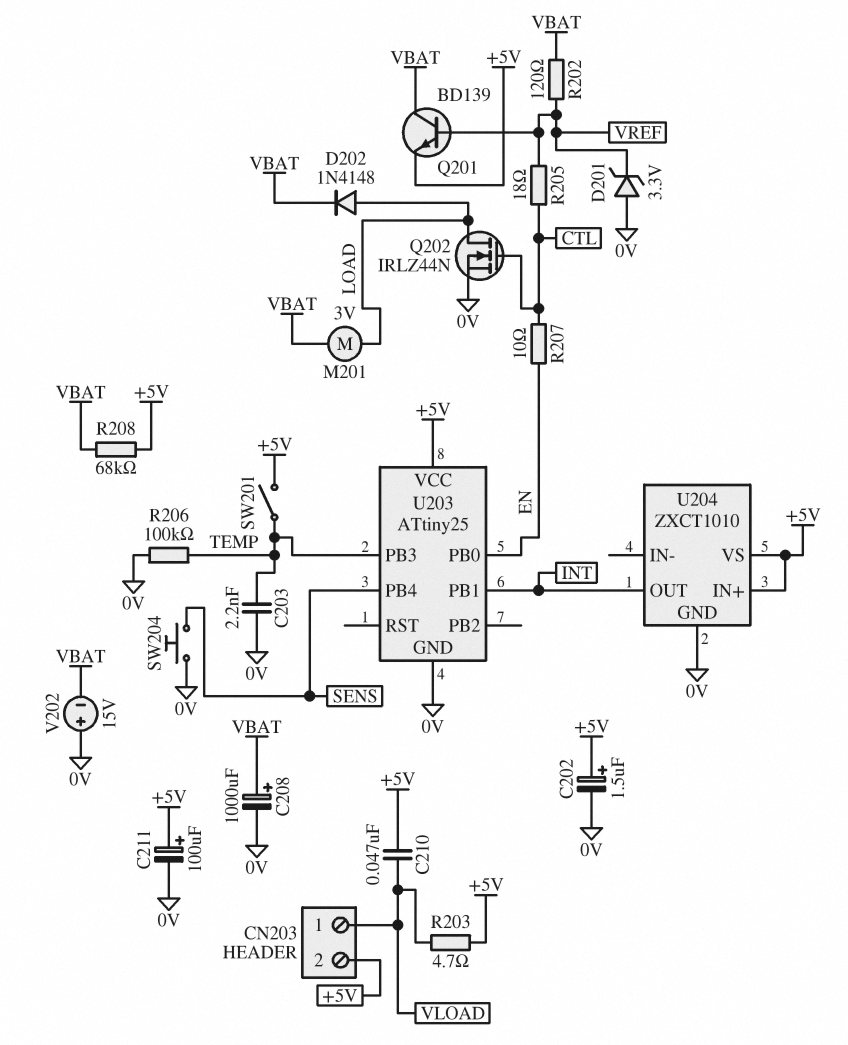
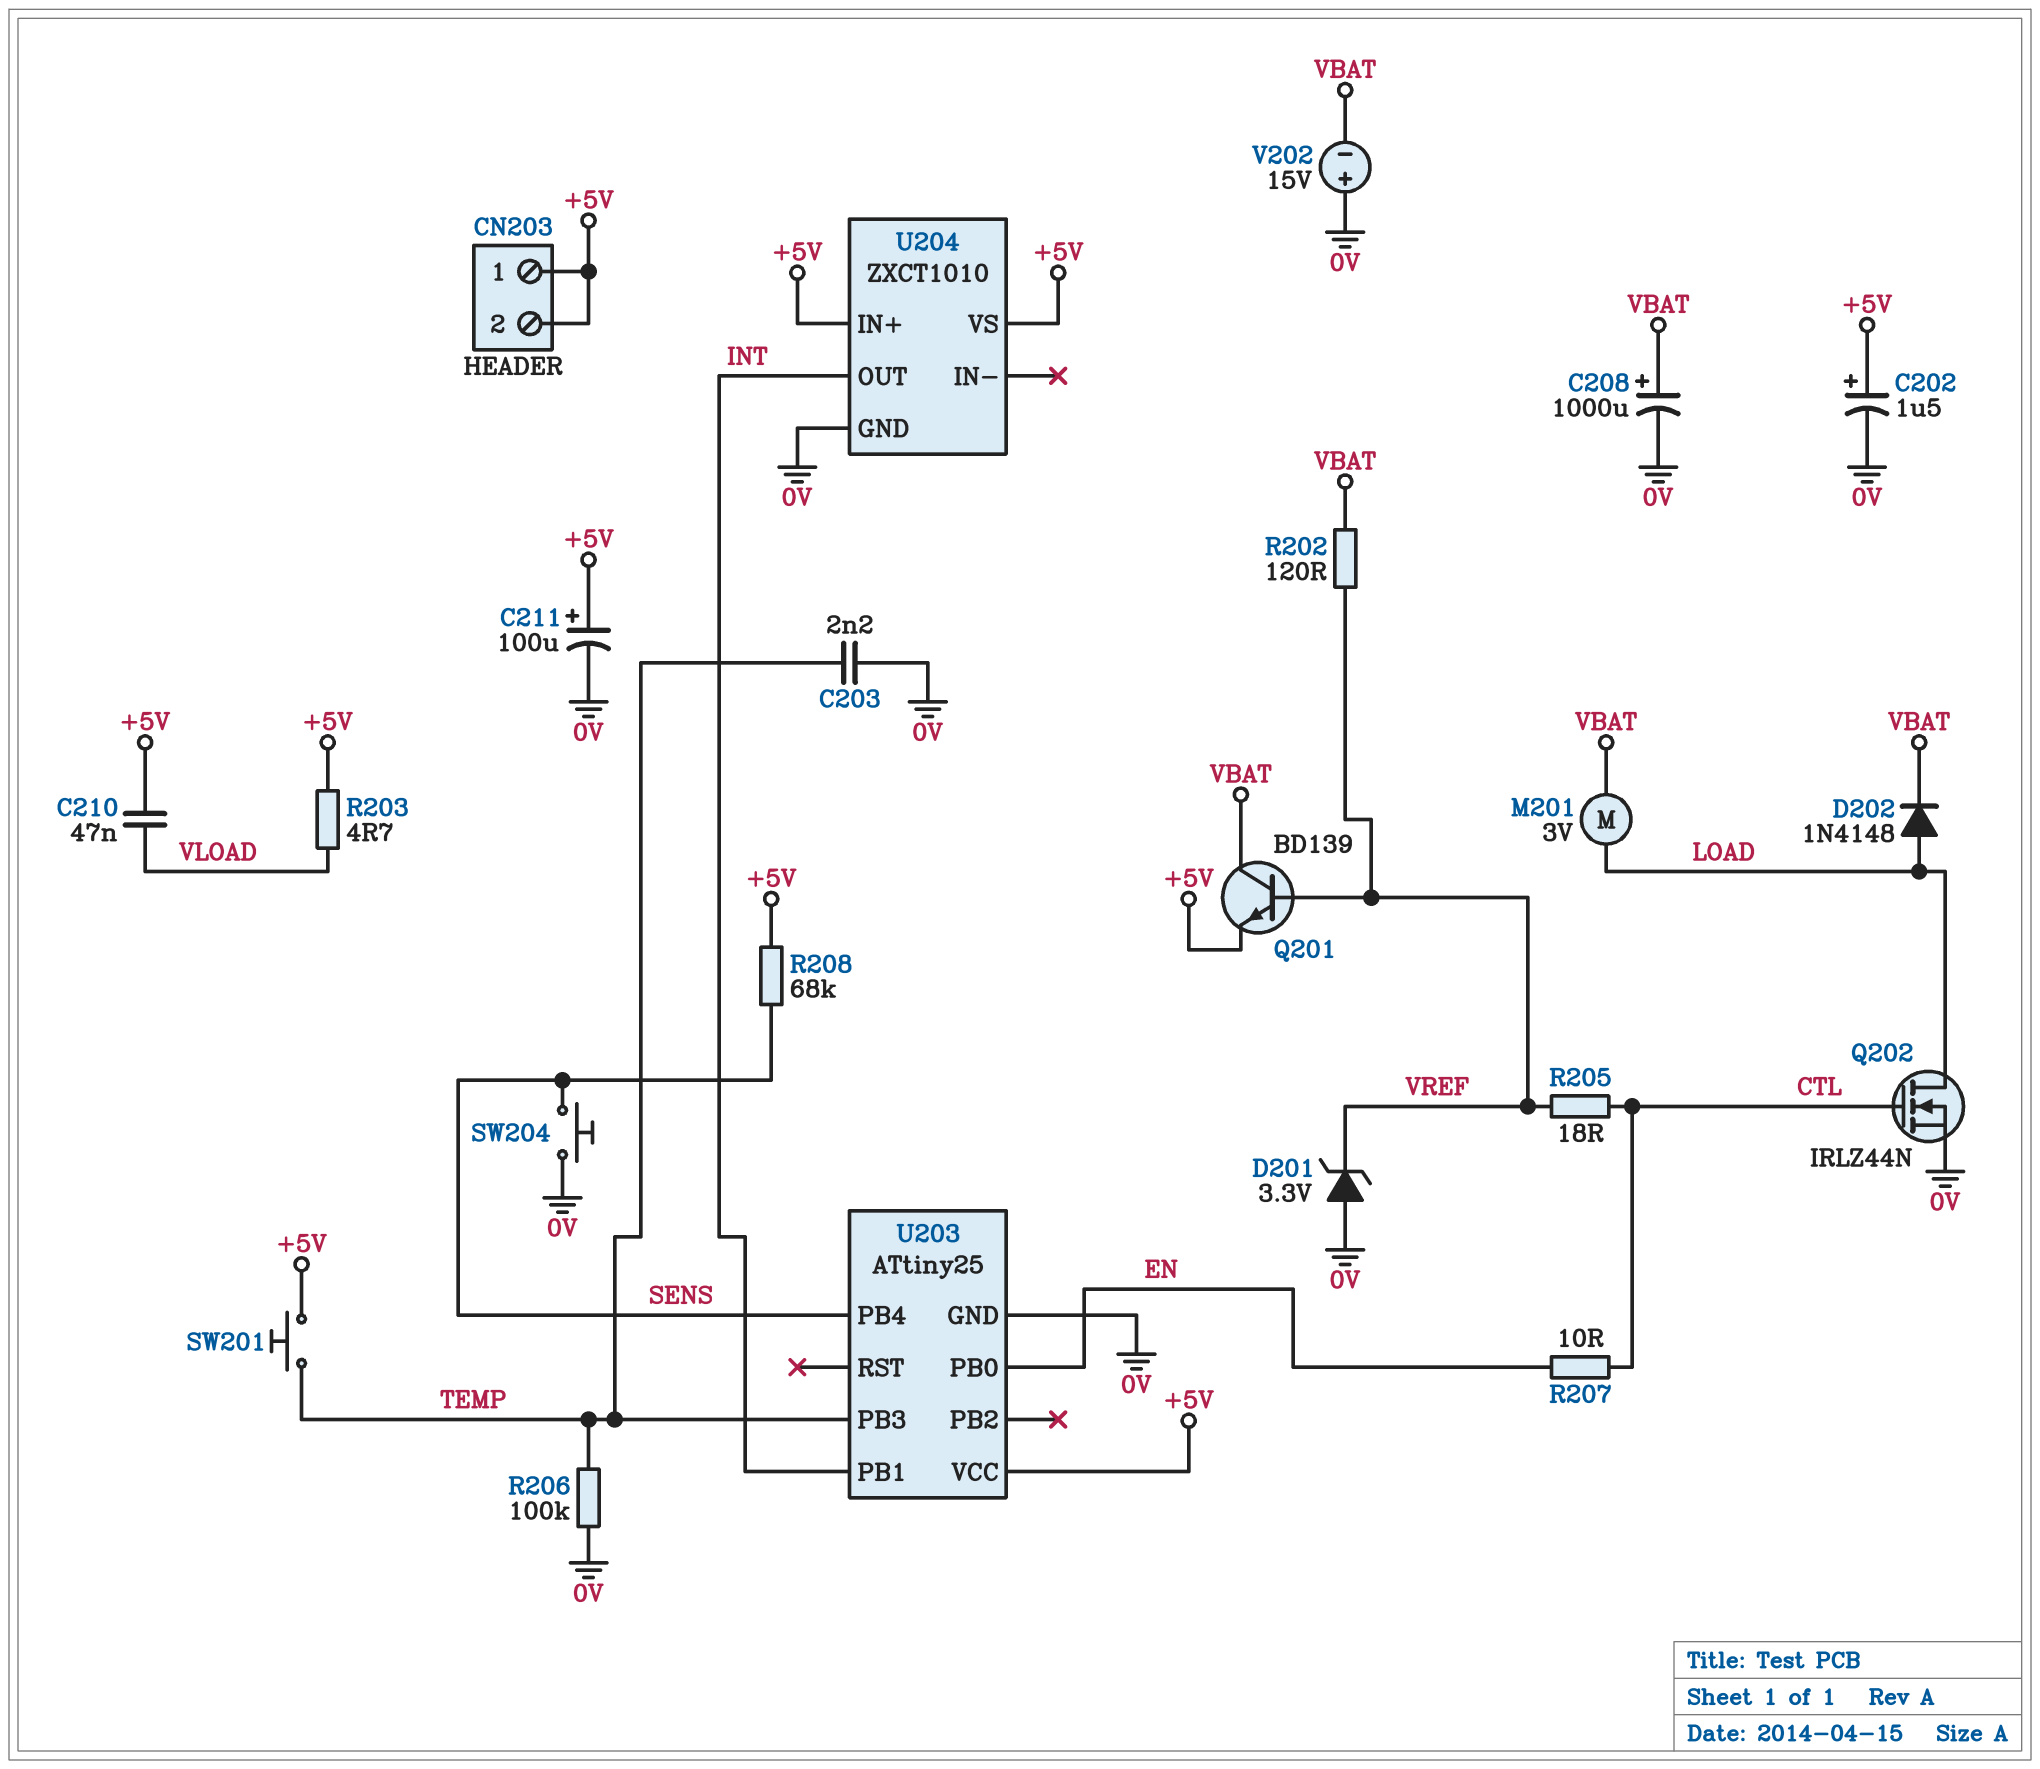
CN203 pin 1: VLOAD -> +5V
R208: 68k (+5V, VBAT) -> 68k (+5V, SENS)
SW201: switch (+5V, TEMP) -> button (+5V, TEMP)

